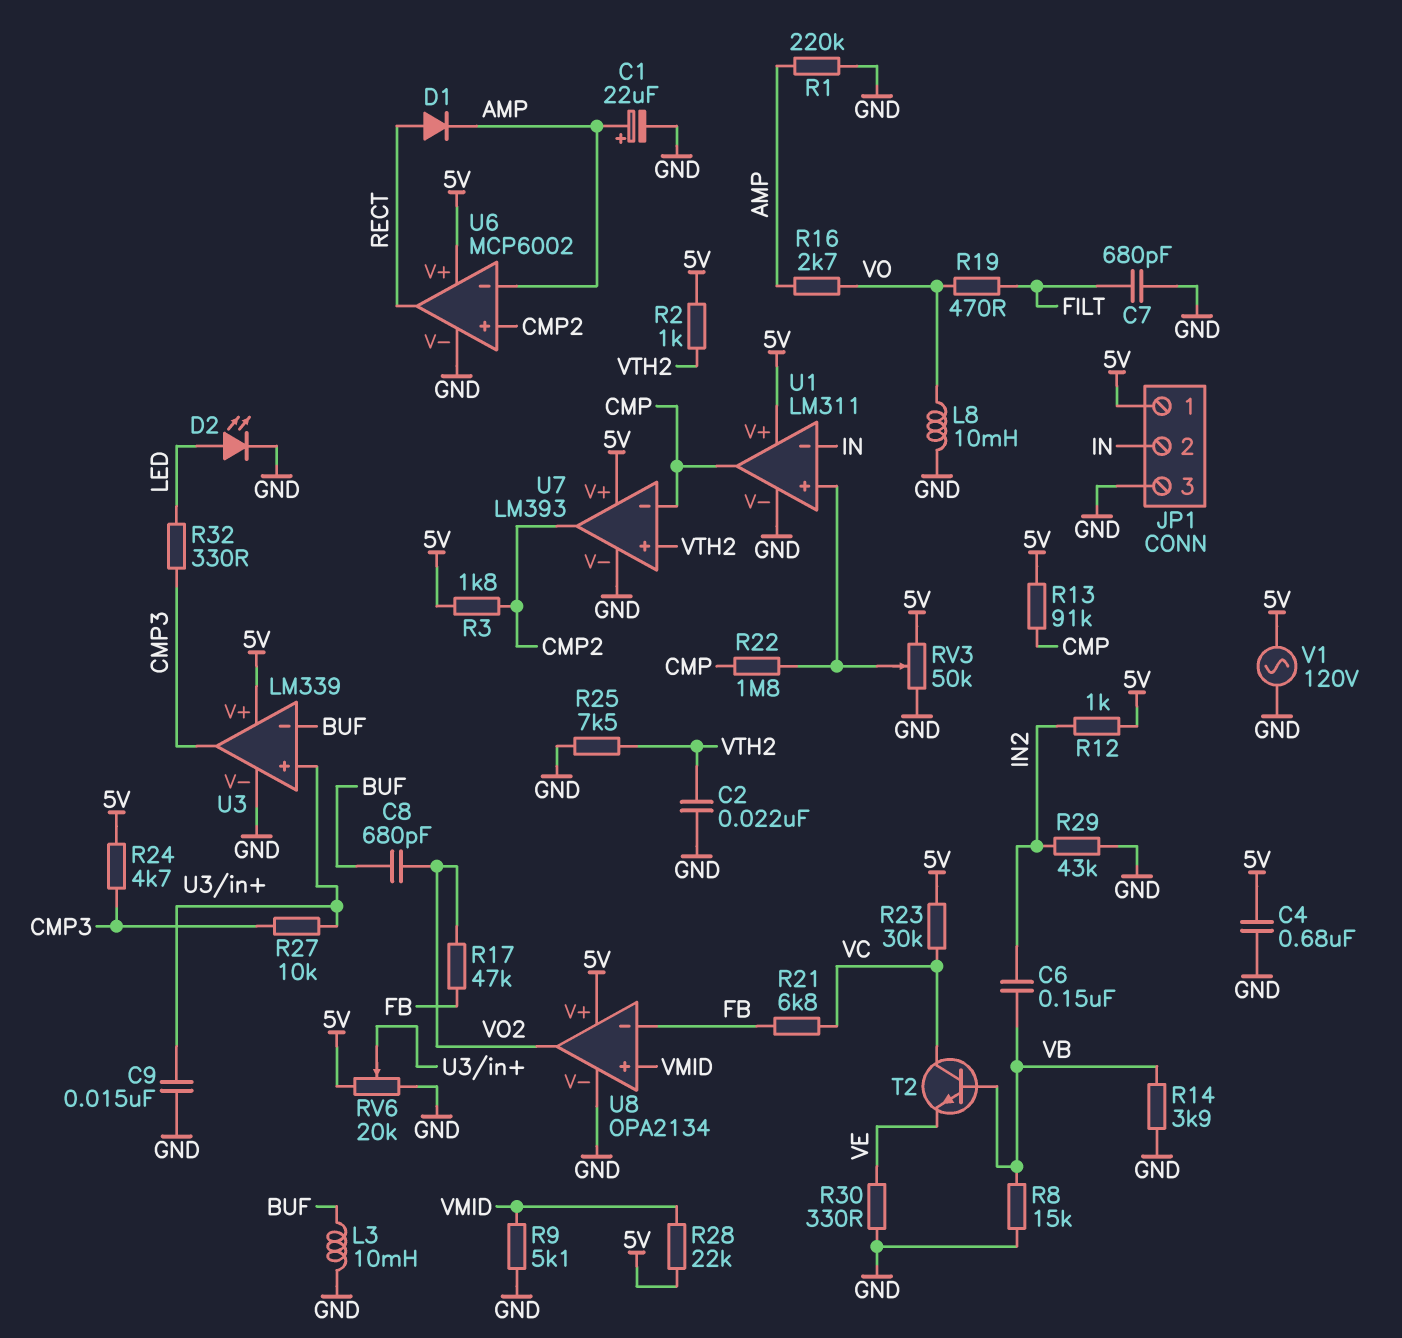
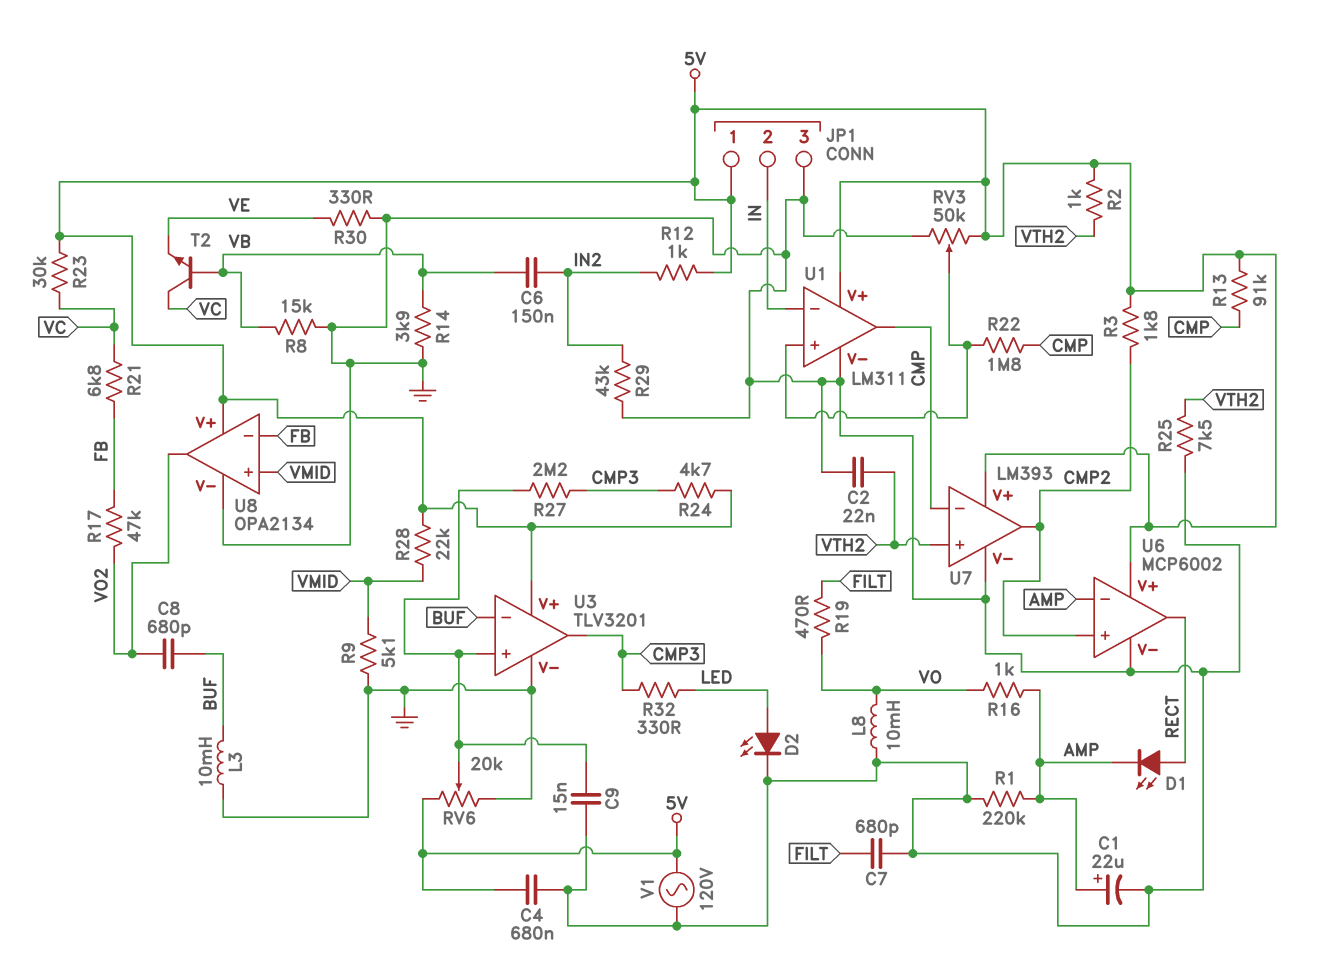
D1: diode (A RECT, K AMP) -> LED (A RECT, K AMP)
R16: 2.7k (AMP, VO) -> 1k (AMP, VO)
R27: 10k (CMP3, U3/in+) -> 2.2M (CMP3, U3/in+)
U3: LM339 -> TLV3201

